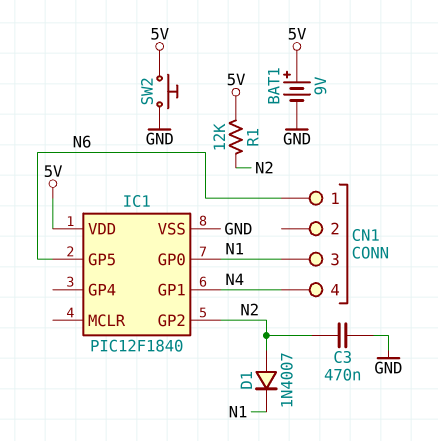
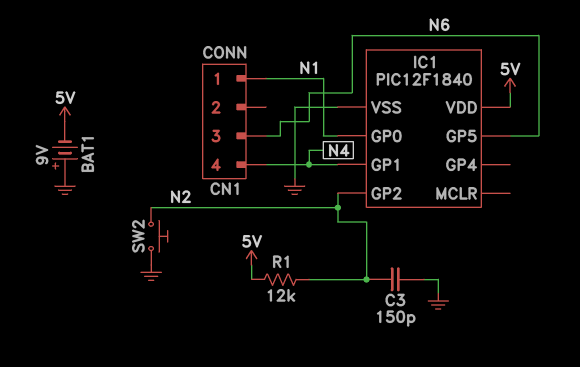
BAT1: 9V (plus 5V, minus GND) -> 9V (plus GND, minus 5V)
C3: 470nF (GND, N2) -> 150pF (GND, N2)
CN1 pin 1: N6 -> N1
CN1 pin 3: N1 -> N6
D1: diode 1N4007 (A N2, K N1) -> none
SW2: button (5V, GND) -> button (GND, N2)

